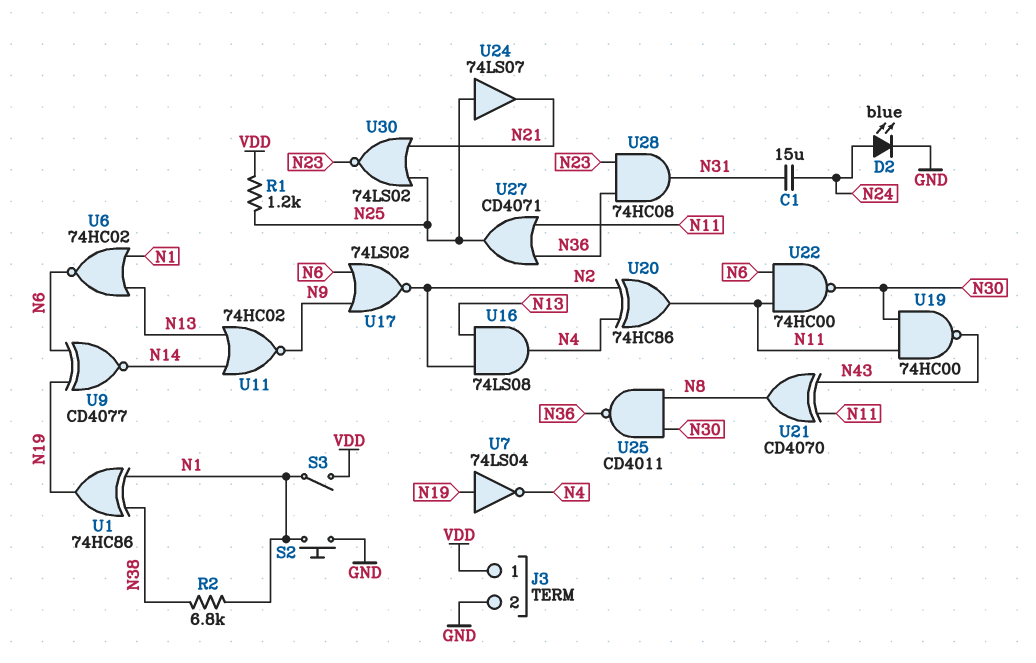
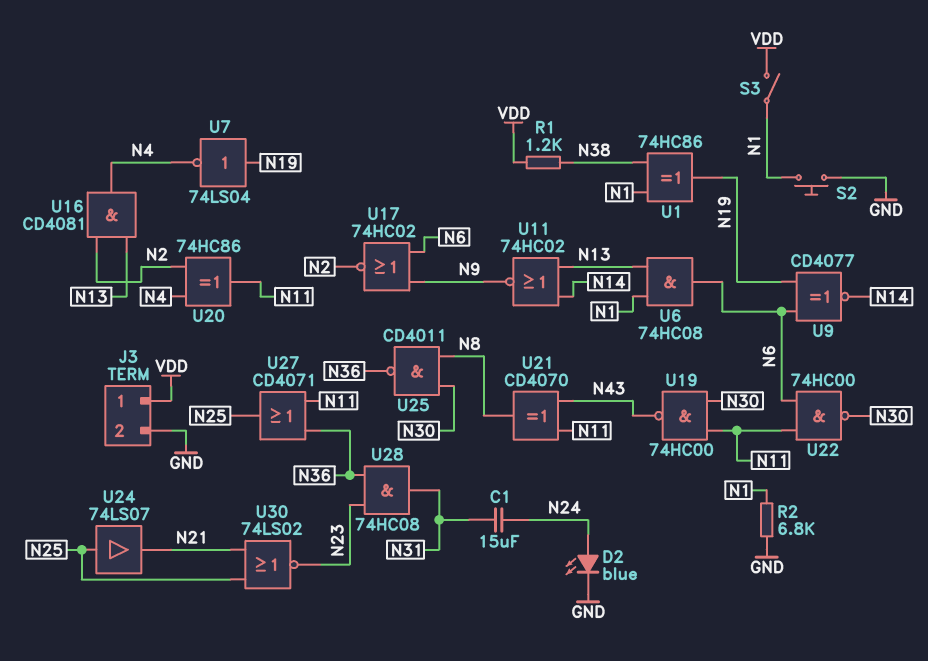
R1: 1.2k (N25, VDD) -> 1.2k (N38, VDD)
R2: 6.8k (N1, N38) -> 6.8k (GND, N1)
U6: NOR 74HC02 (in N1, in N13, out N6) -> AND 74HC08 (in N1, in N13, out N6)
U16: AND 74LS08 (in N2, in N13, out N4) -> AND CD4081 (in N2, in N13, out N4)
U17: NOR 74LS02 (in N6, in N9, out N2) -> NOR 74HC02 (in N6, in N9, out N2)

